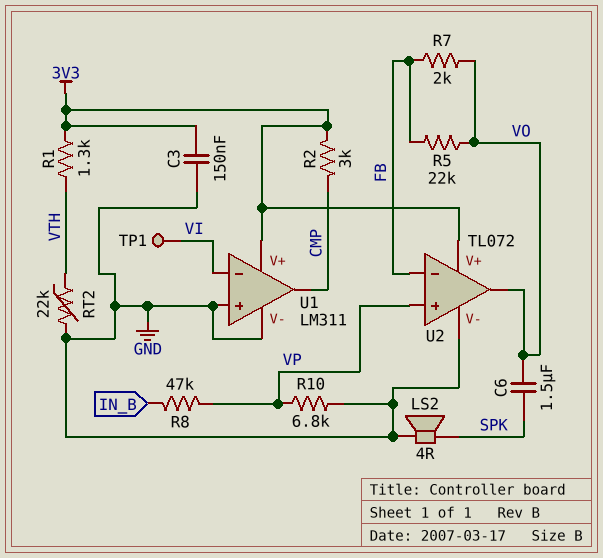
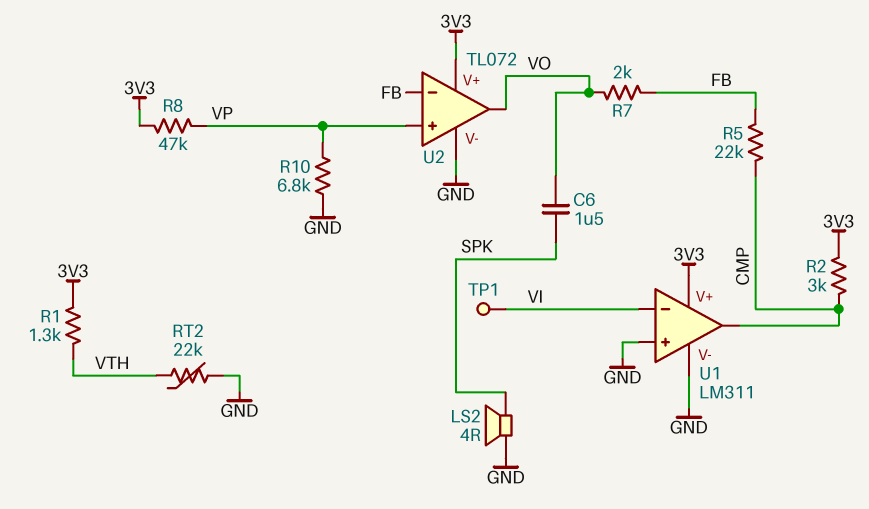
C3: 150nF (3V3, GND) -> none
R5: 22k (FB, VO) -> 22k (CMP, FB)
R8: 47k (IN_B, VP) -> 47k (3V3, VP)

